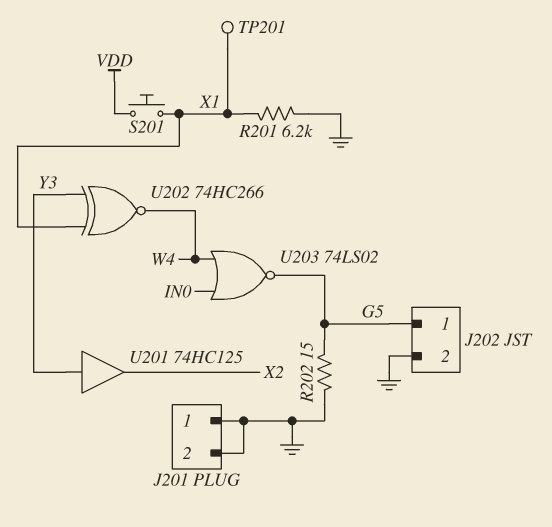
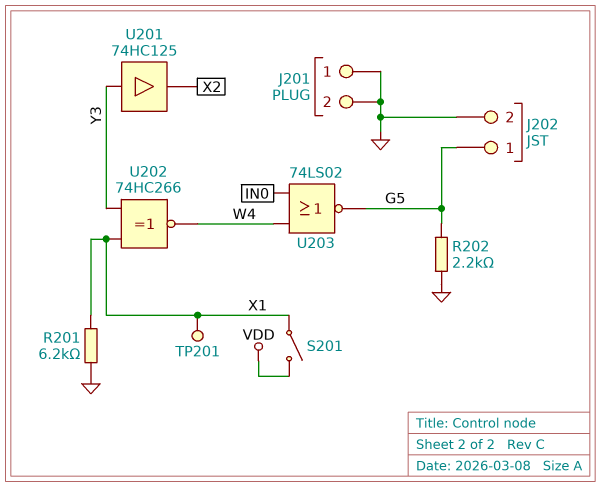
R202: 15 (G5, GND) -> 2.2k (G5, GND)
S201: button (VDD, X1) -> switch (VDD, X1)

